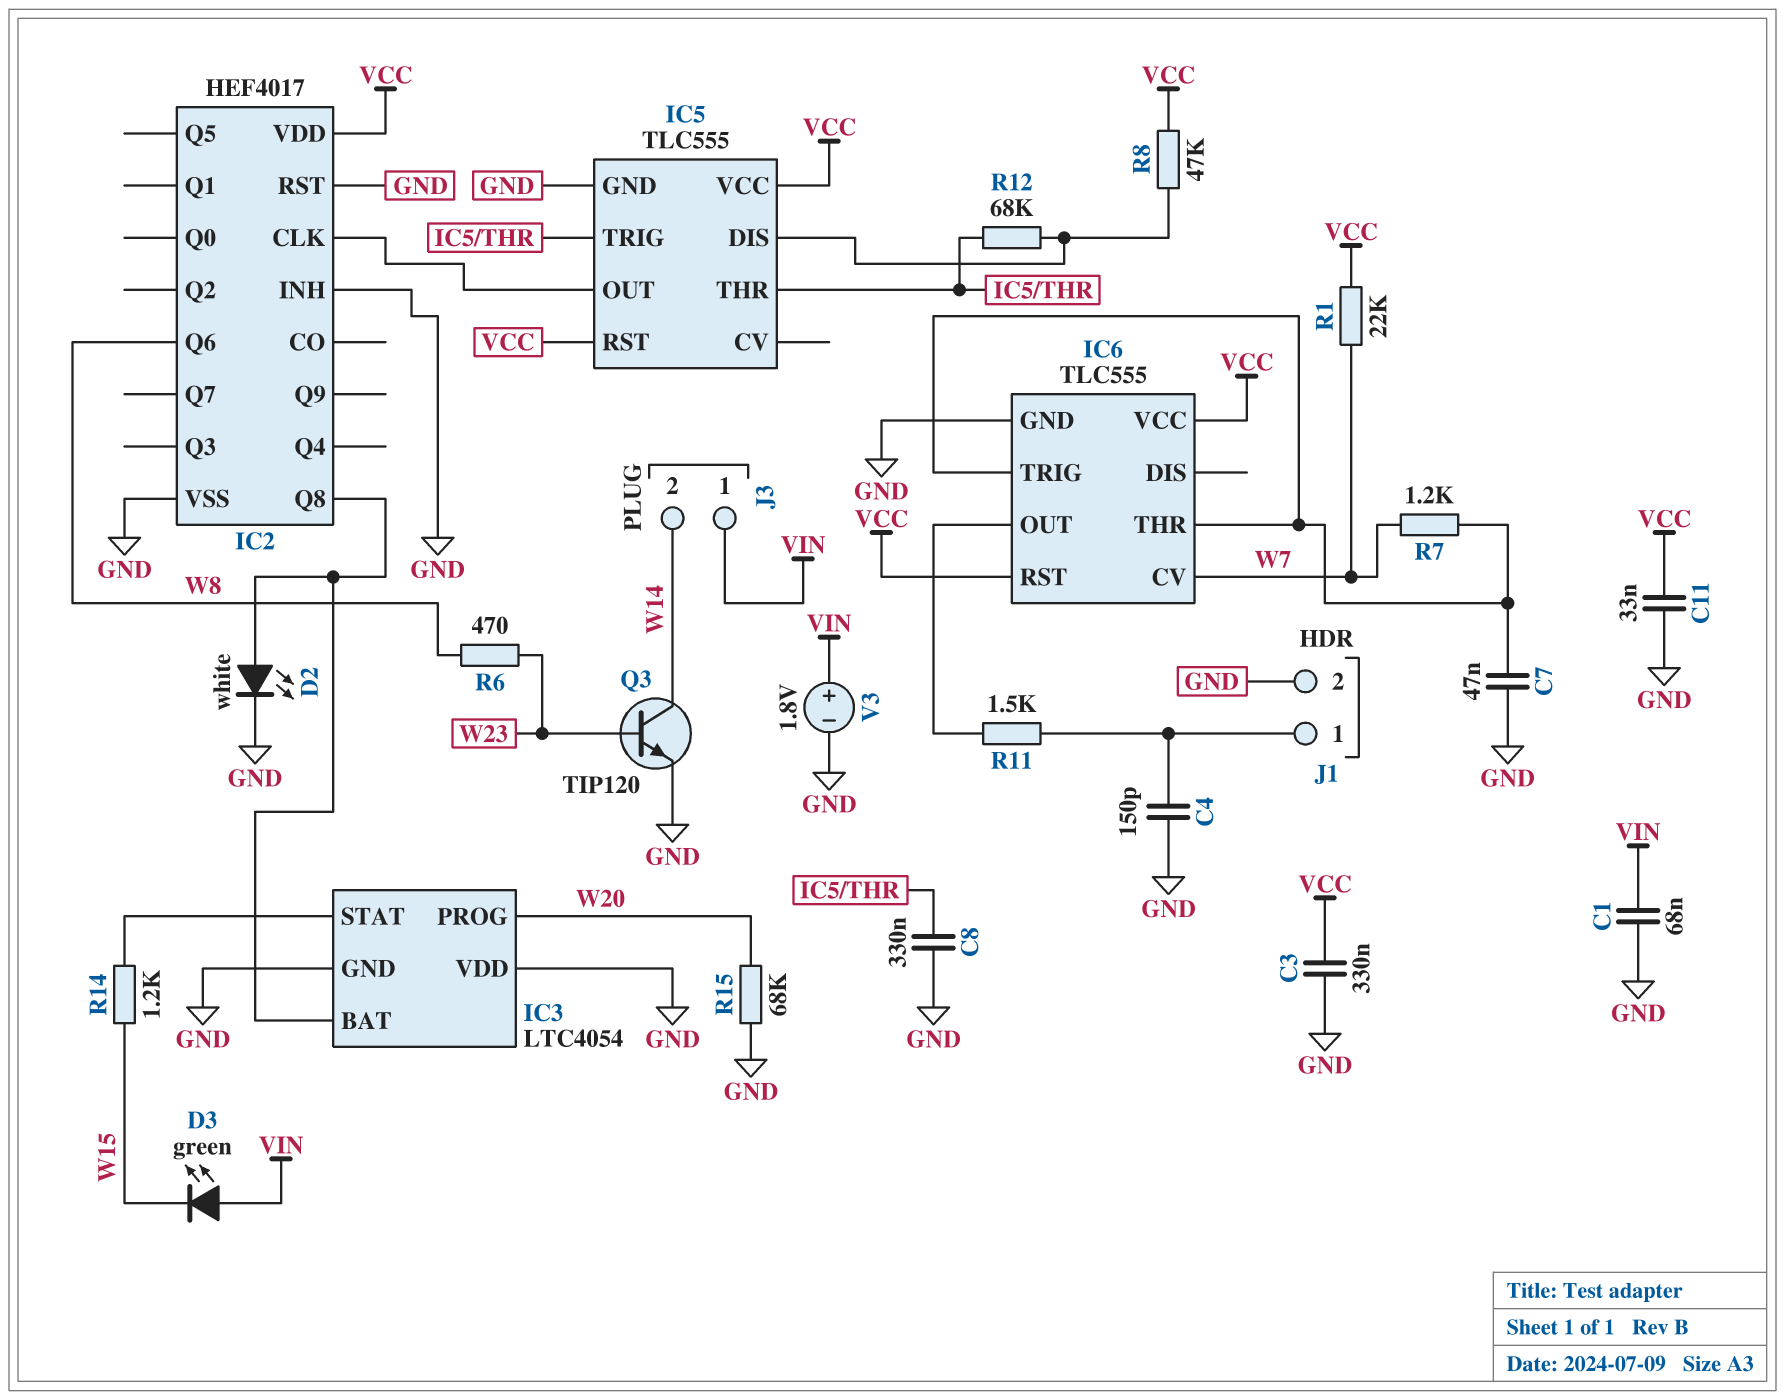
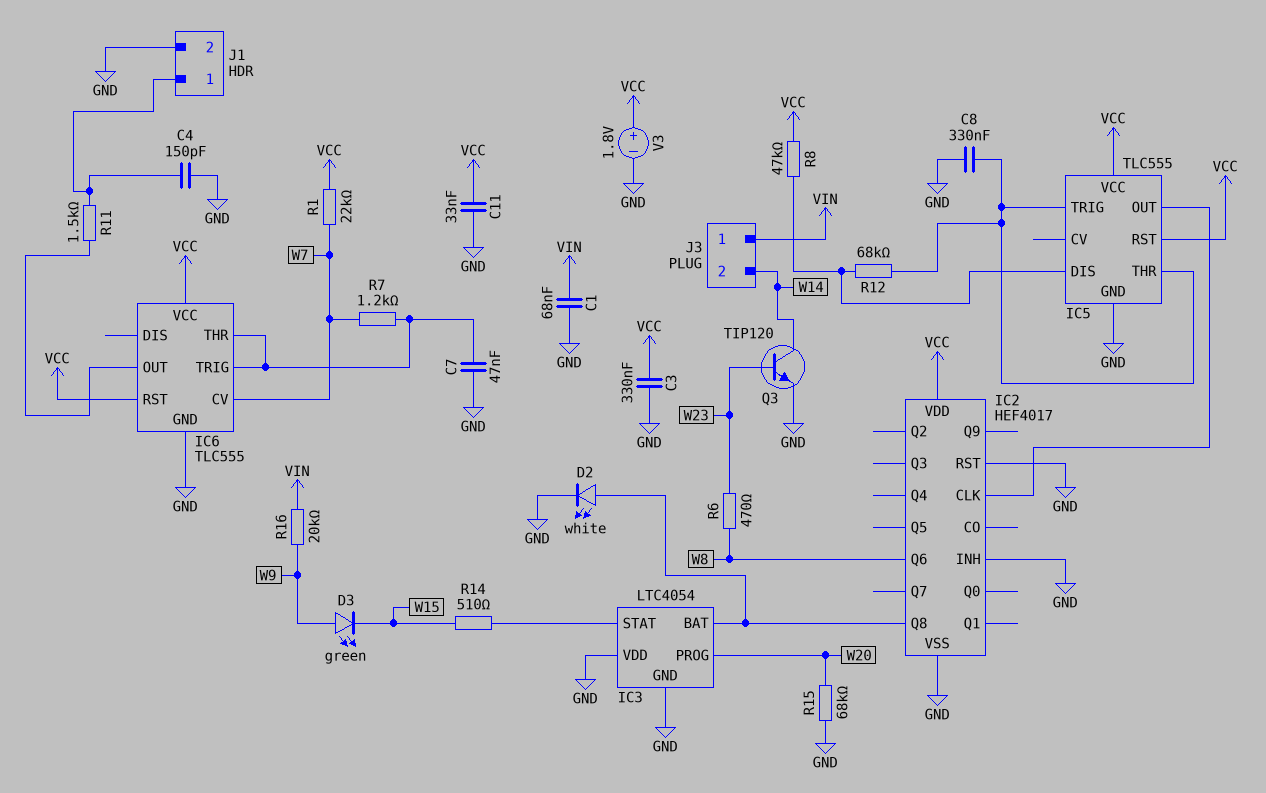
D3: LED green (A VIN, K W15) -> LED green (A W9, K W15)
R14: 1.2k (IC3/STAT, W15) -> 510 (IC3/STAT, W15)
R16: none -> 20k (VIN, W9)
V3: 1.8V (plus VIN, minus GND) -> 1.8V (plus VCC, minus GND)

